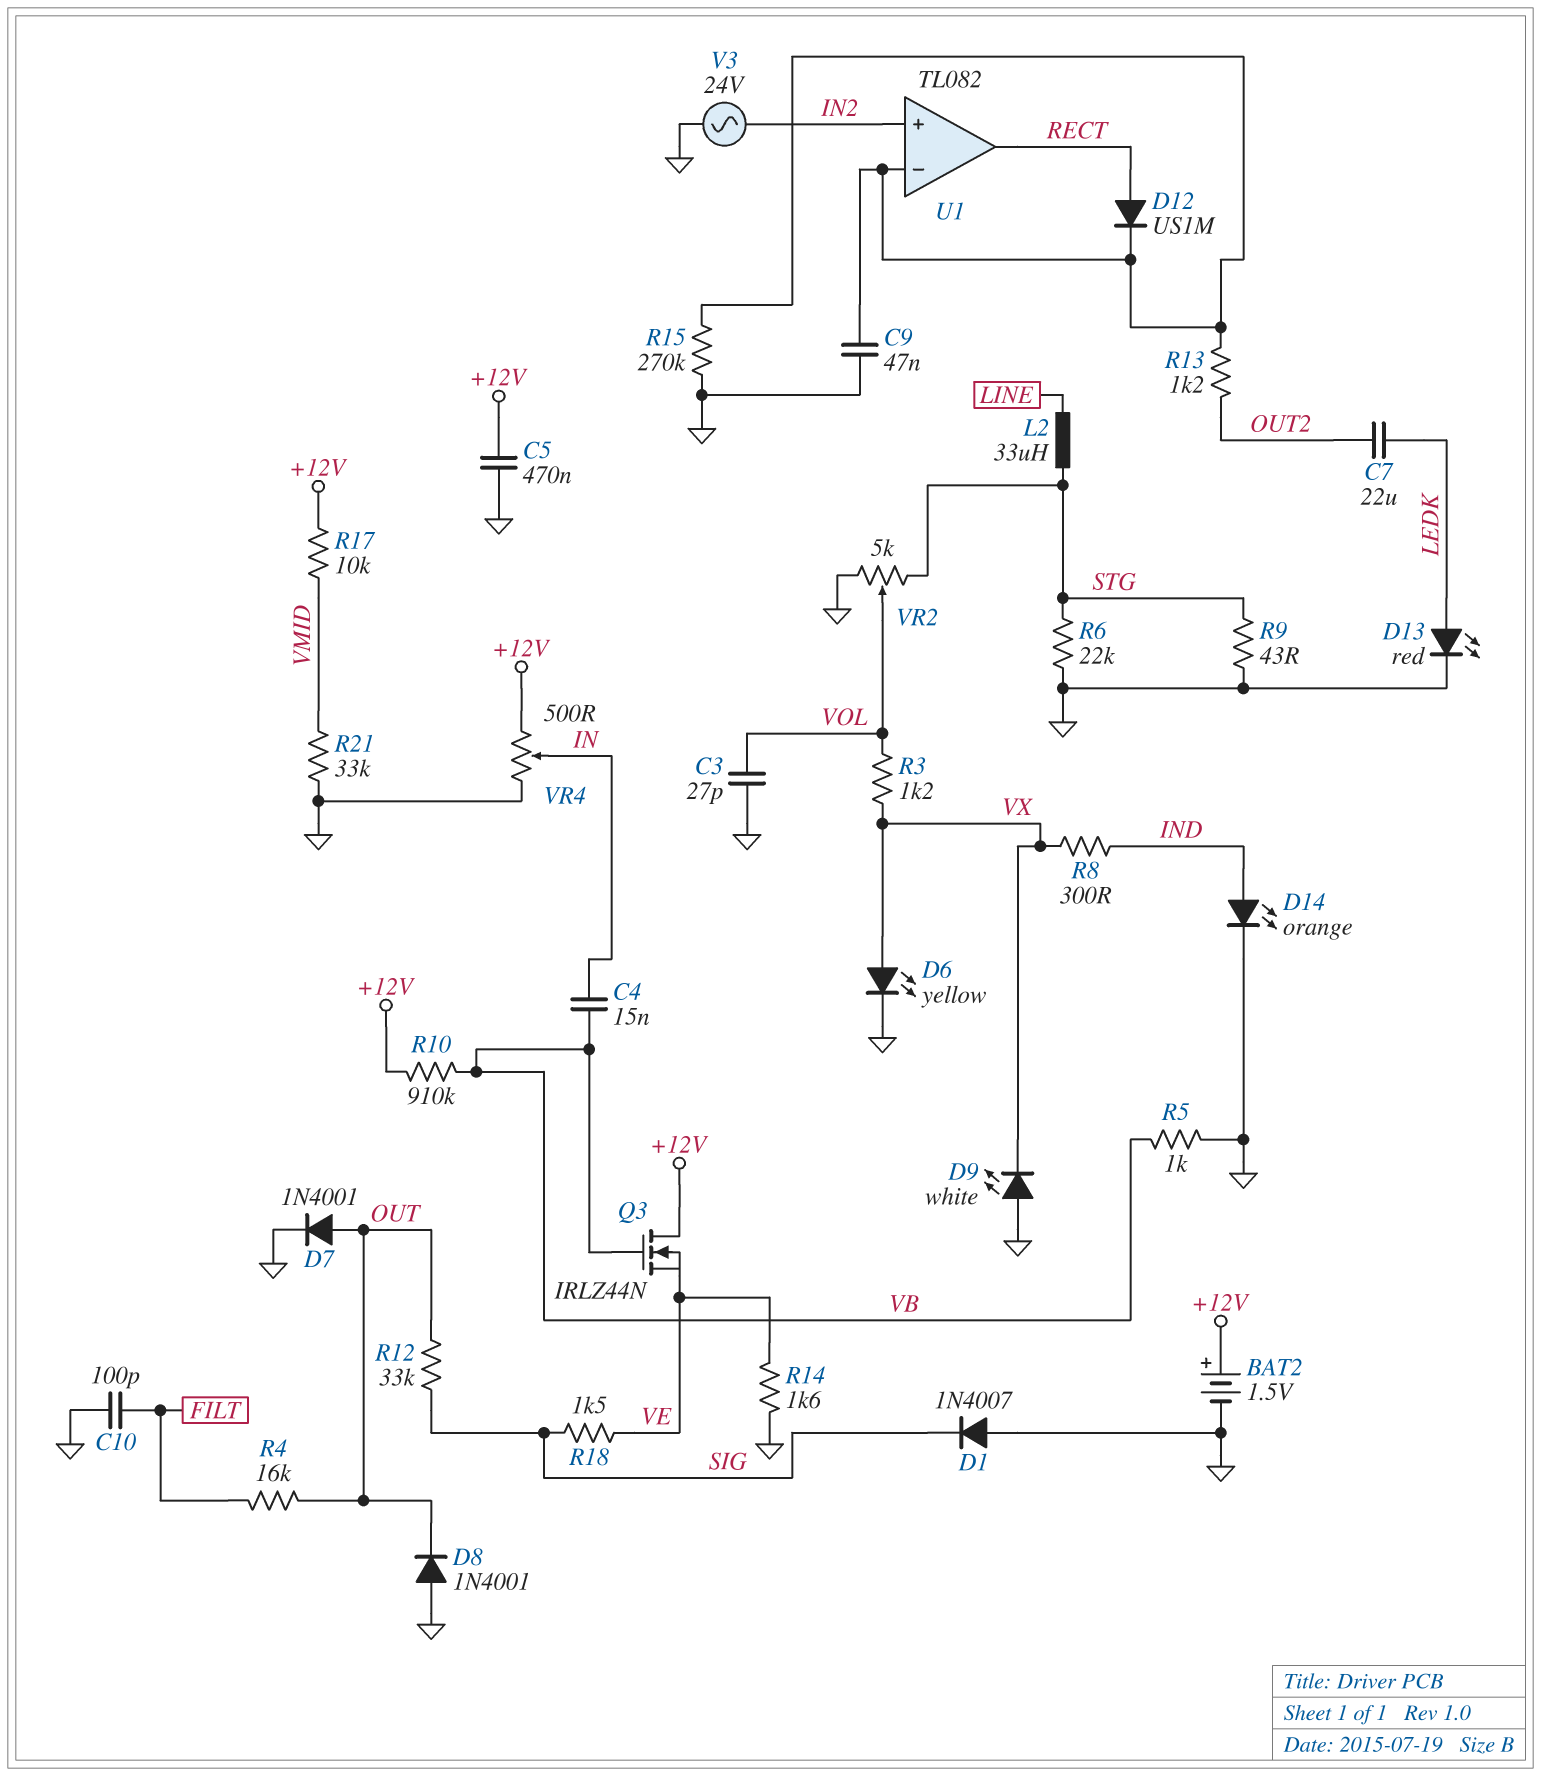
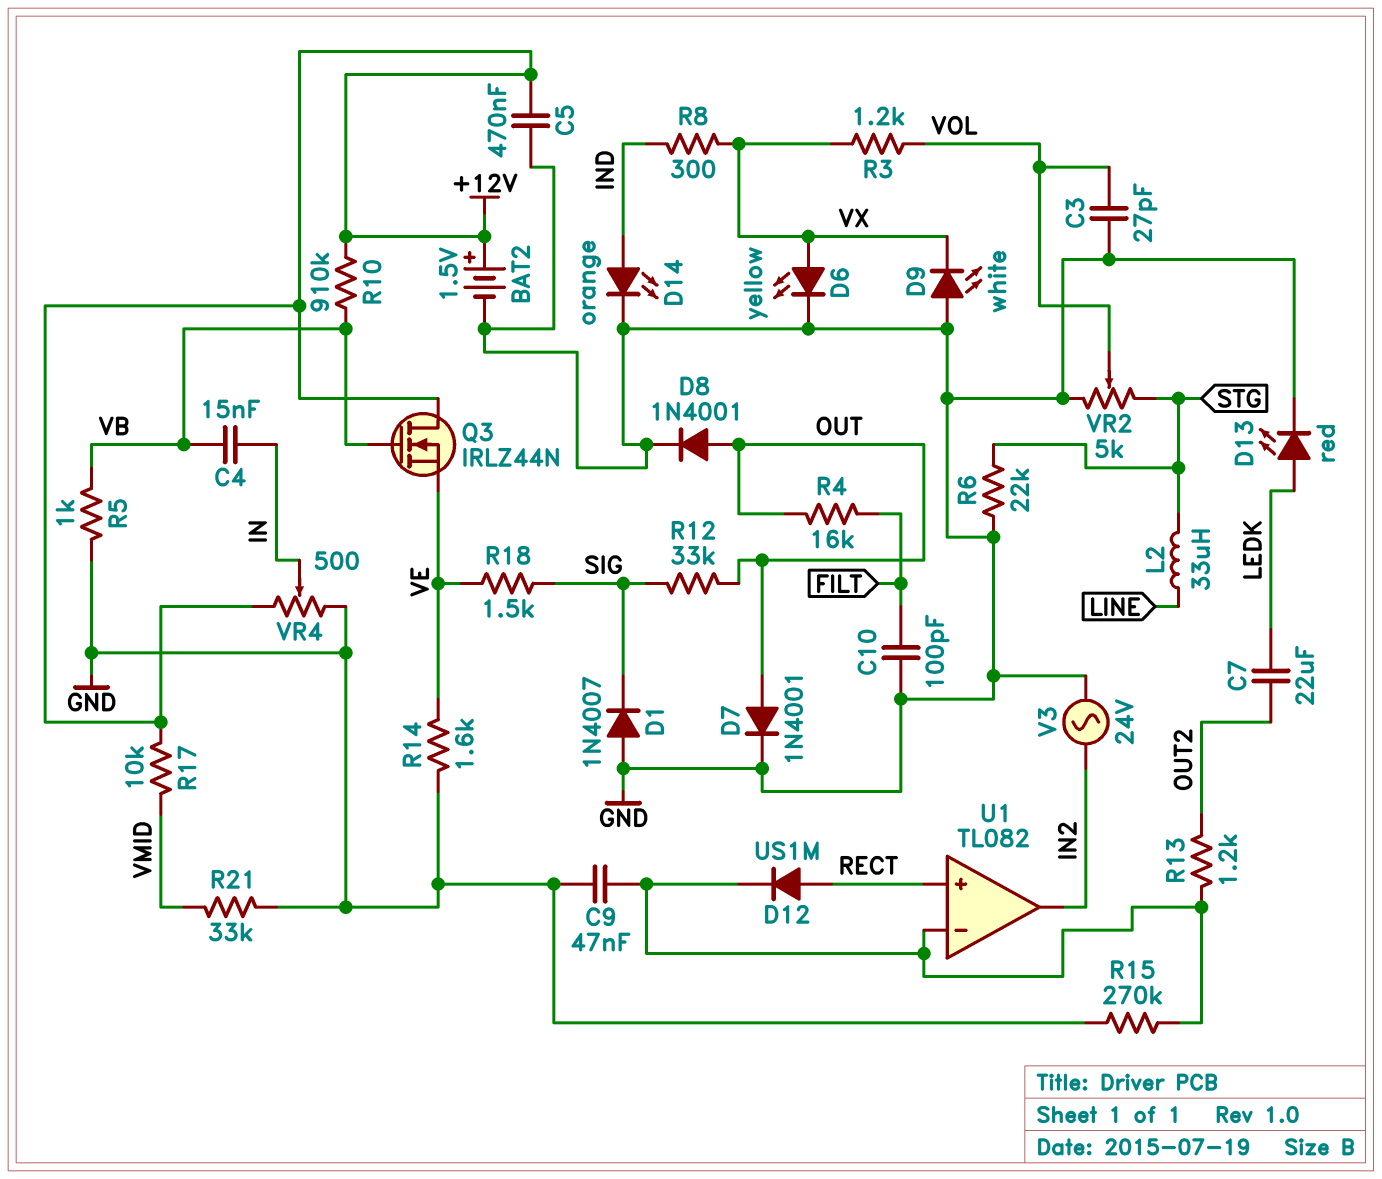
D8: diode 1N4001 (A GND, K OUT) -> diode 1N4001 (A OUT, K GND)
R9: 43 (GND, STG) -> none
U1 pin in+: IN2 -> RECT
U1 pin out: RECT -> IN2

